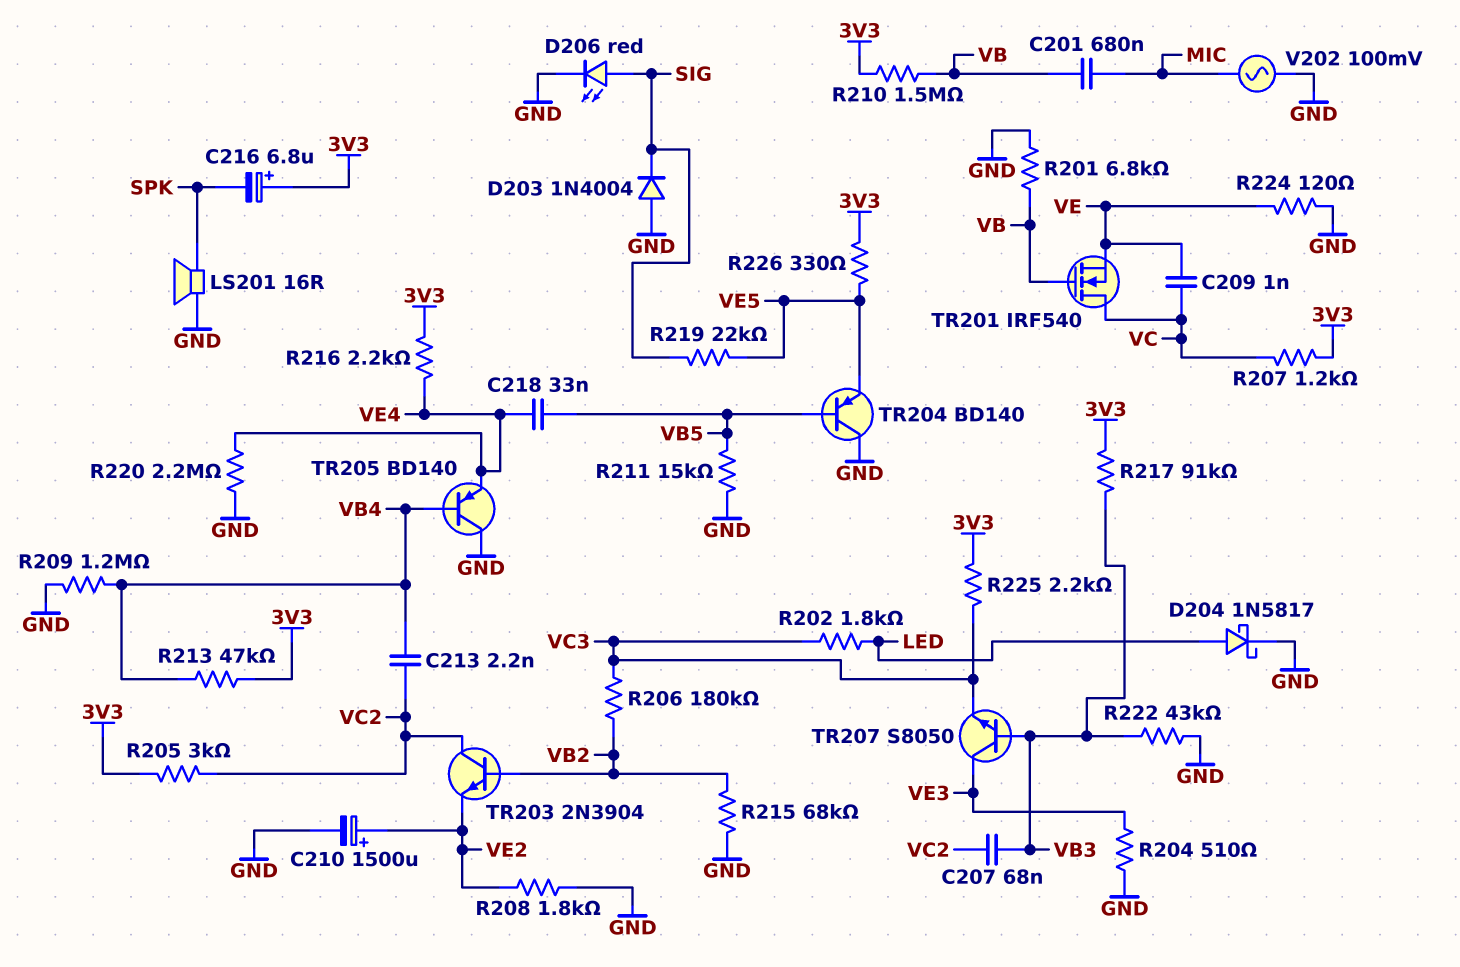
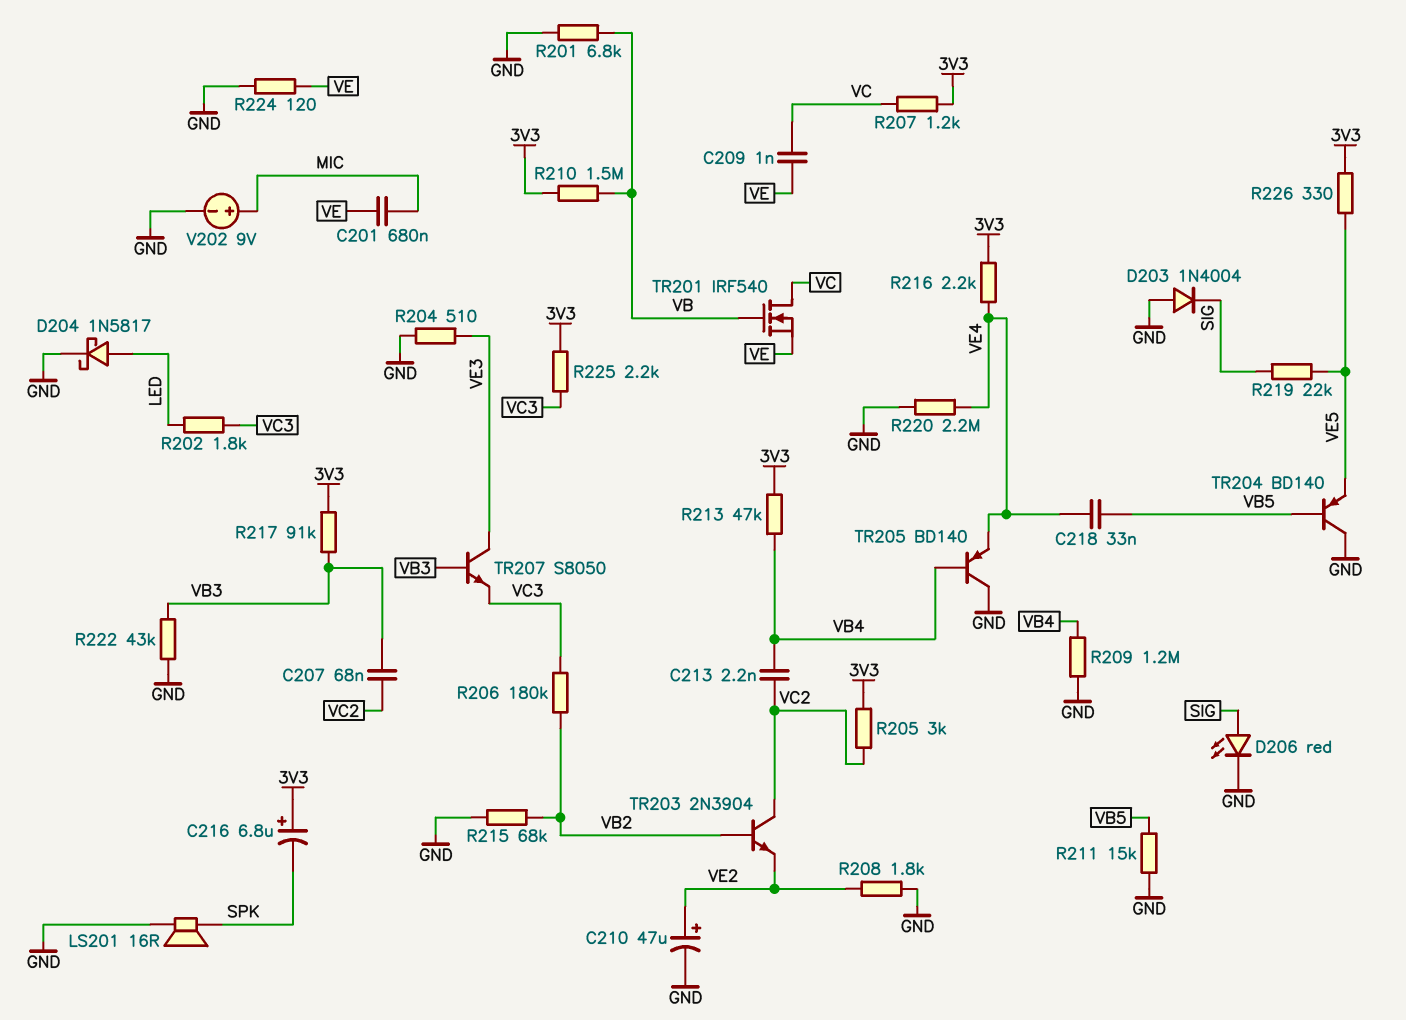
C201: 680nF (MIC, VB) -> 680nF (MIC, VE)
C210: 1500uF (plus VE2, minus GND) -> 47uF (plus VE2, minus GND)
V202: AC 100mV (GND, MIC) -> 9V (plus MIC, minus GND)

